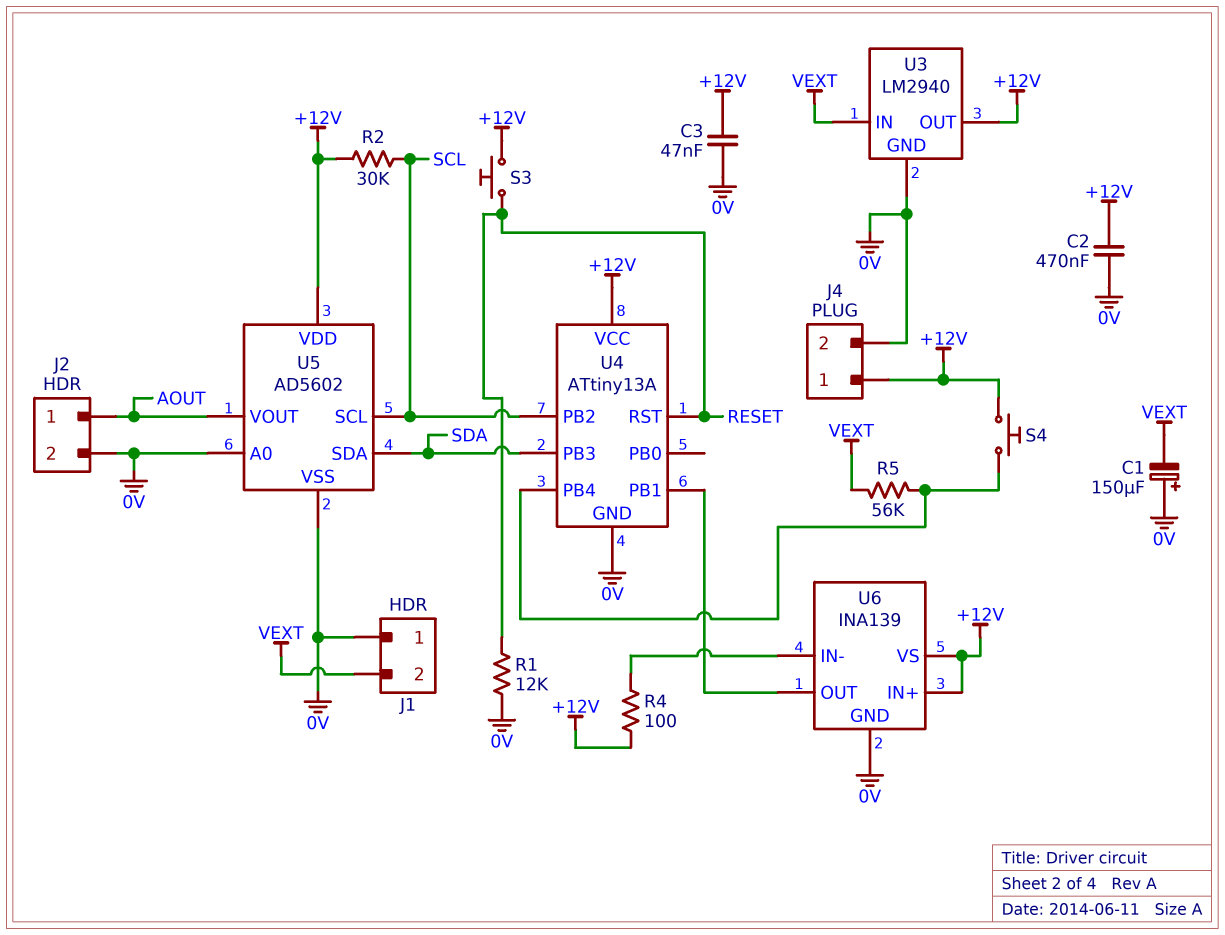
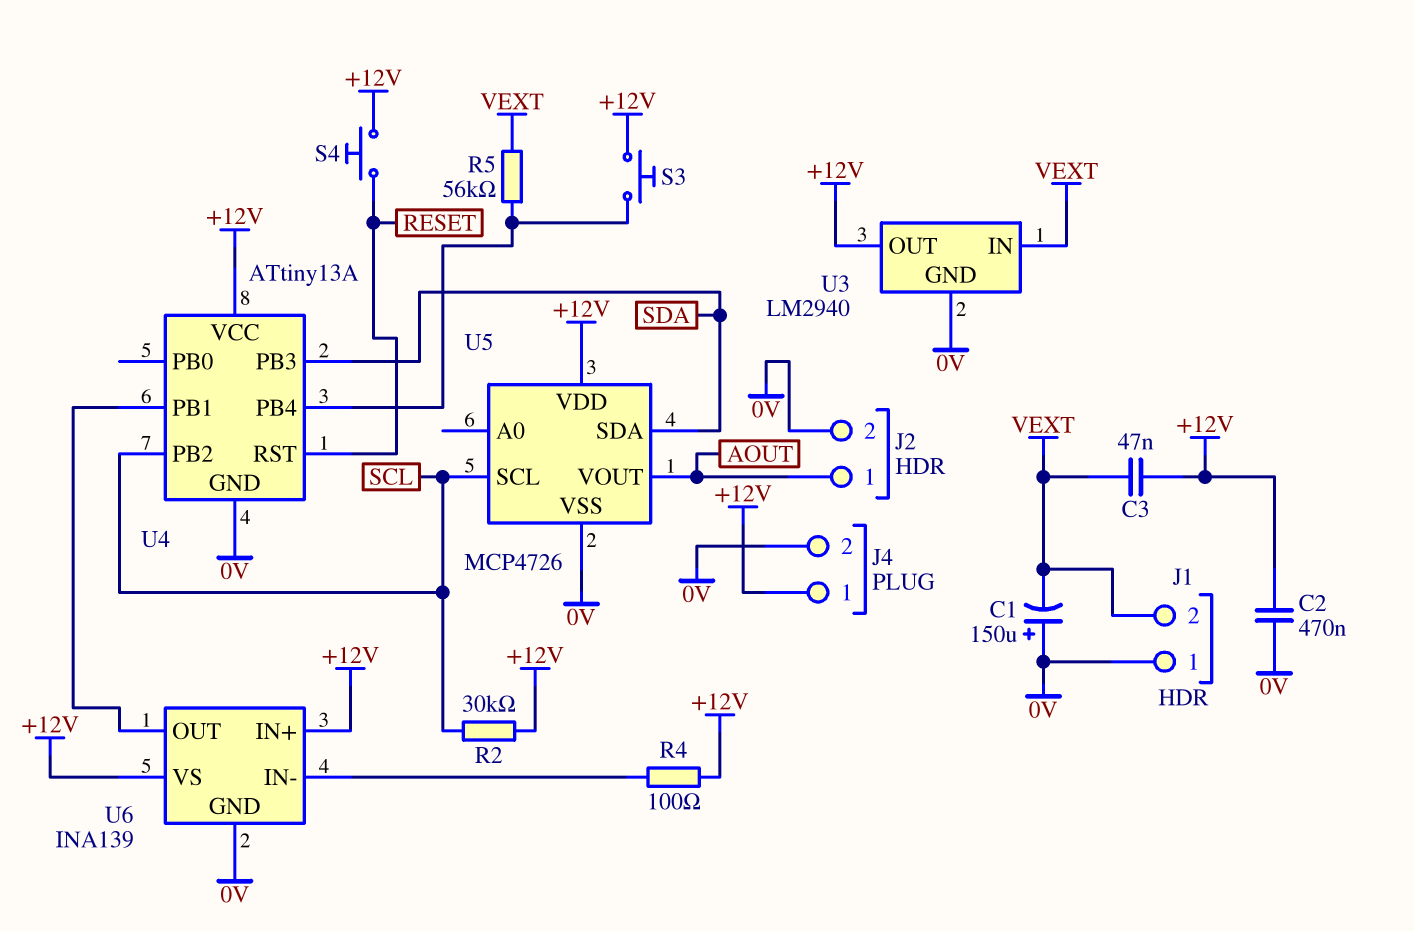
C3: 47nF (+12V, 0V) -> 47nF (+12V, VEXT)
R1: 12k (0V, RESET) -> none
S3: button (+12V, RESET) -> button (+12V, U4/PB4)
S4: button (+12V, U4/PB4) -> button (+12V, RESET)
U5: AD5602 -> MCP4726
U5 pin A0: 0V -> none

